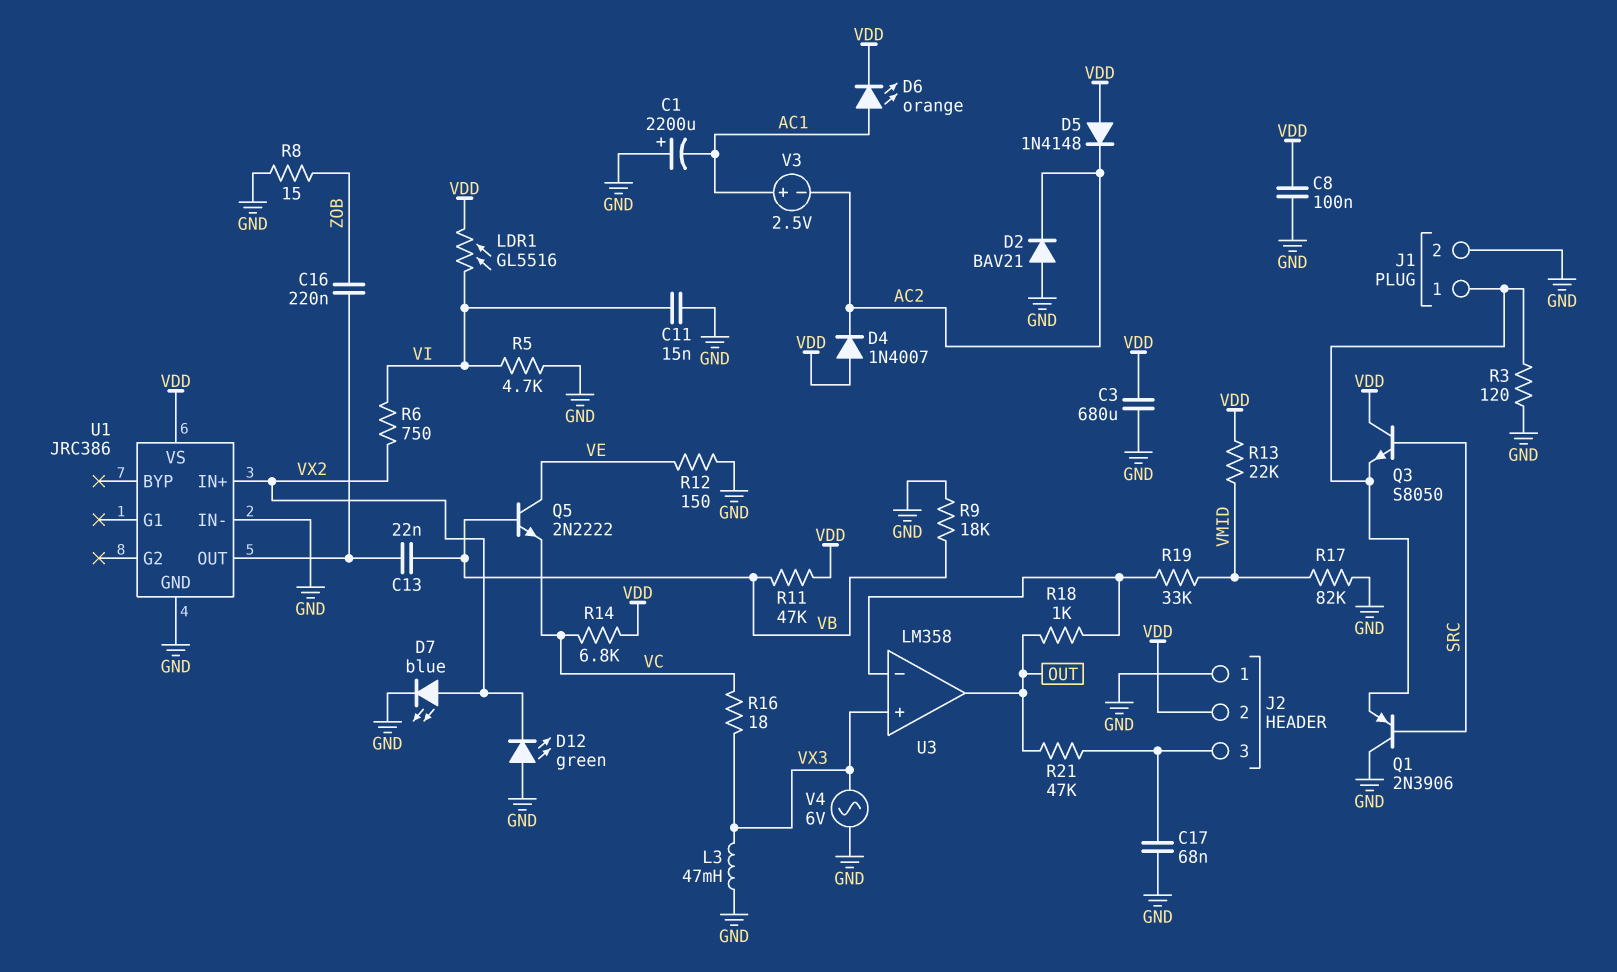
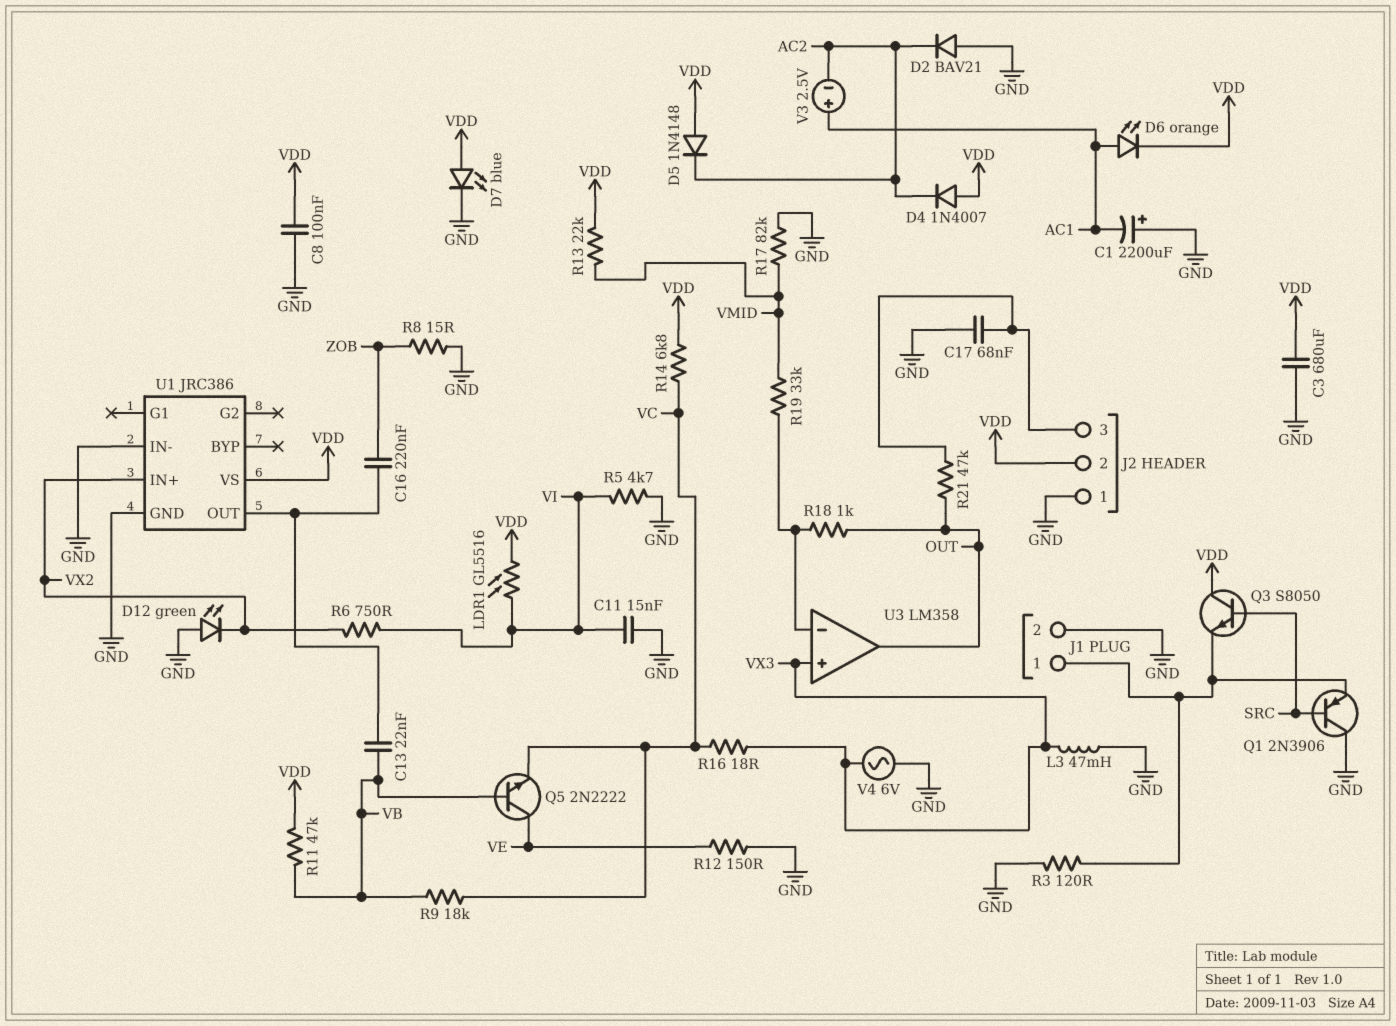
D7: LED blue (A VX2, K GND) -> LED blue (A VDD, K GND)
R9: 18k (GND, VB) -> 18k (VB, VC)

